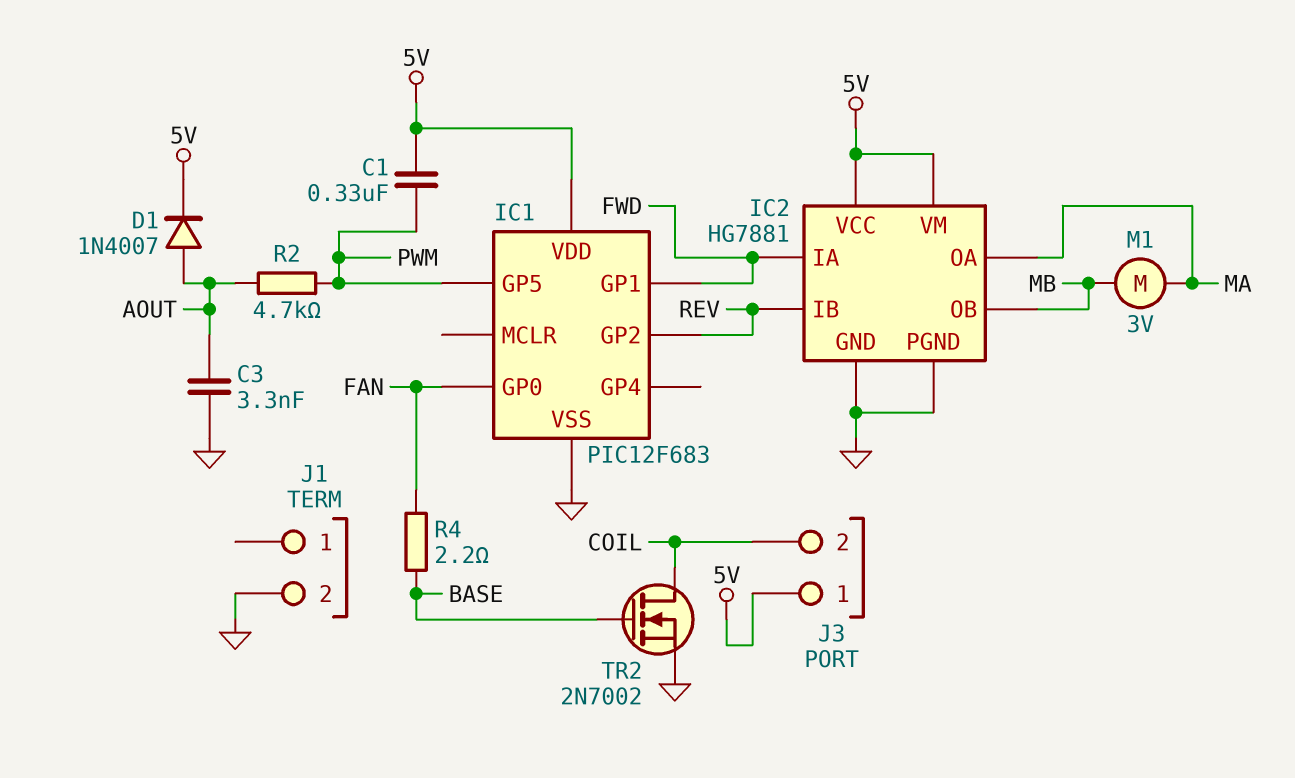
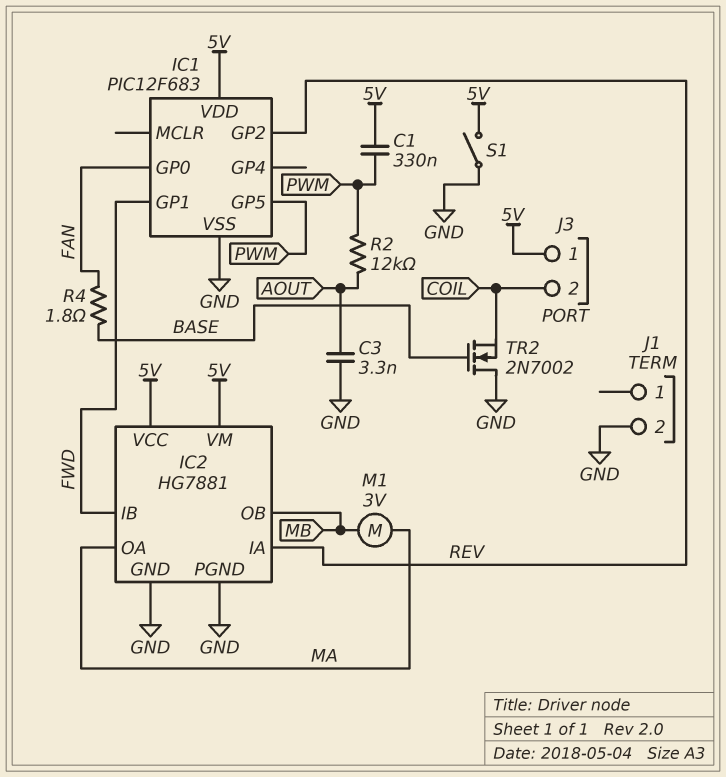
D1: diode 1N4007 (A AOUT, K 5V) -> none
IC2 pin IA: FWD -> REV
IC2 pin IB: REV -> FWD
R2: 4.7k (AOUT, PWM) -> 12k (AOUT, PWM)
R4: 2.2 (BASE, FAN) -> 1.8 (BASE, FAN)
S1: none -> switch (5V, GND)
TR2: NMOS 2N7002 (G BASE, D COIL, S GND) -> NMOS 2N7002 (G BASE, D GND, S COIL)

